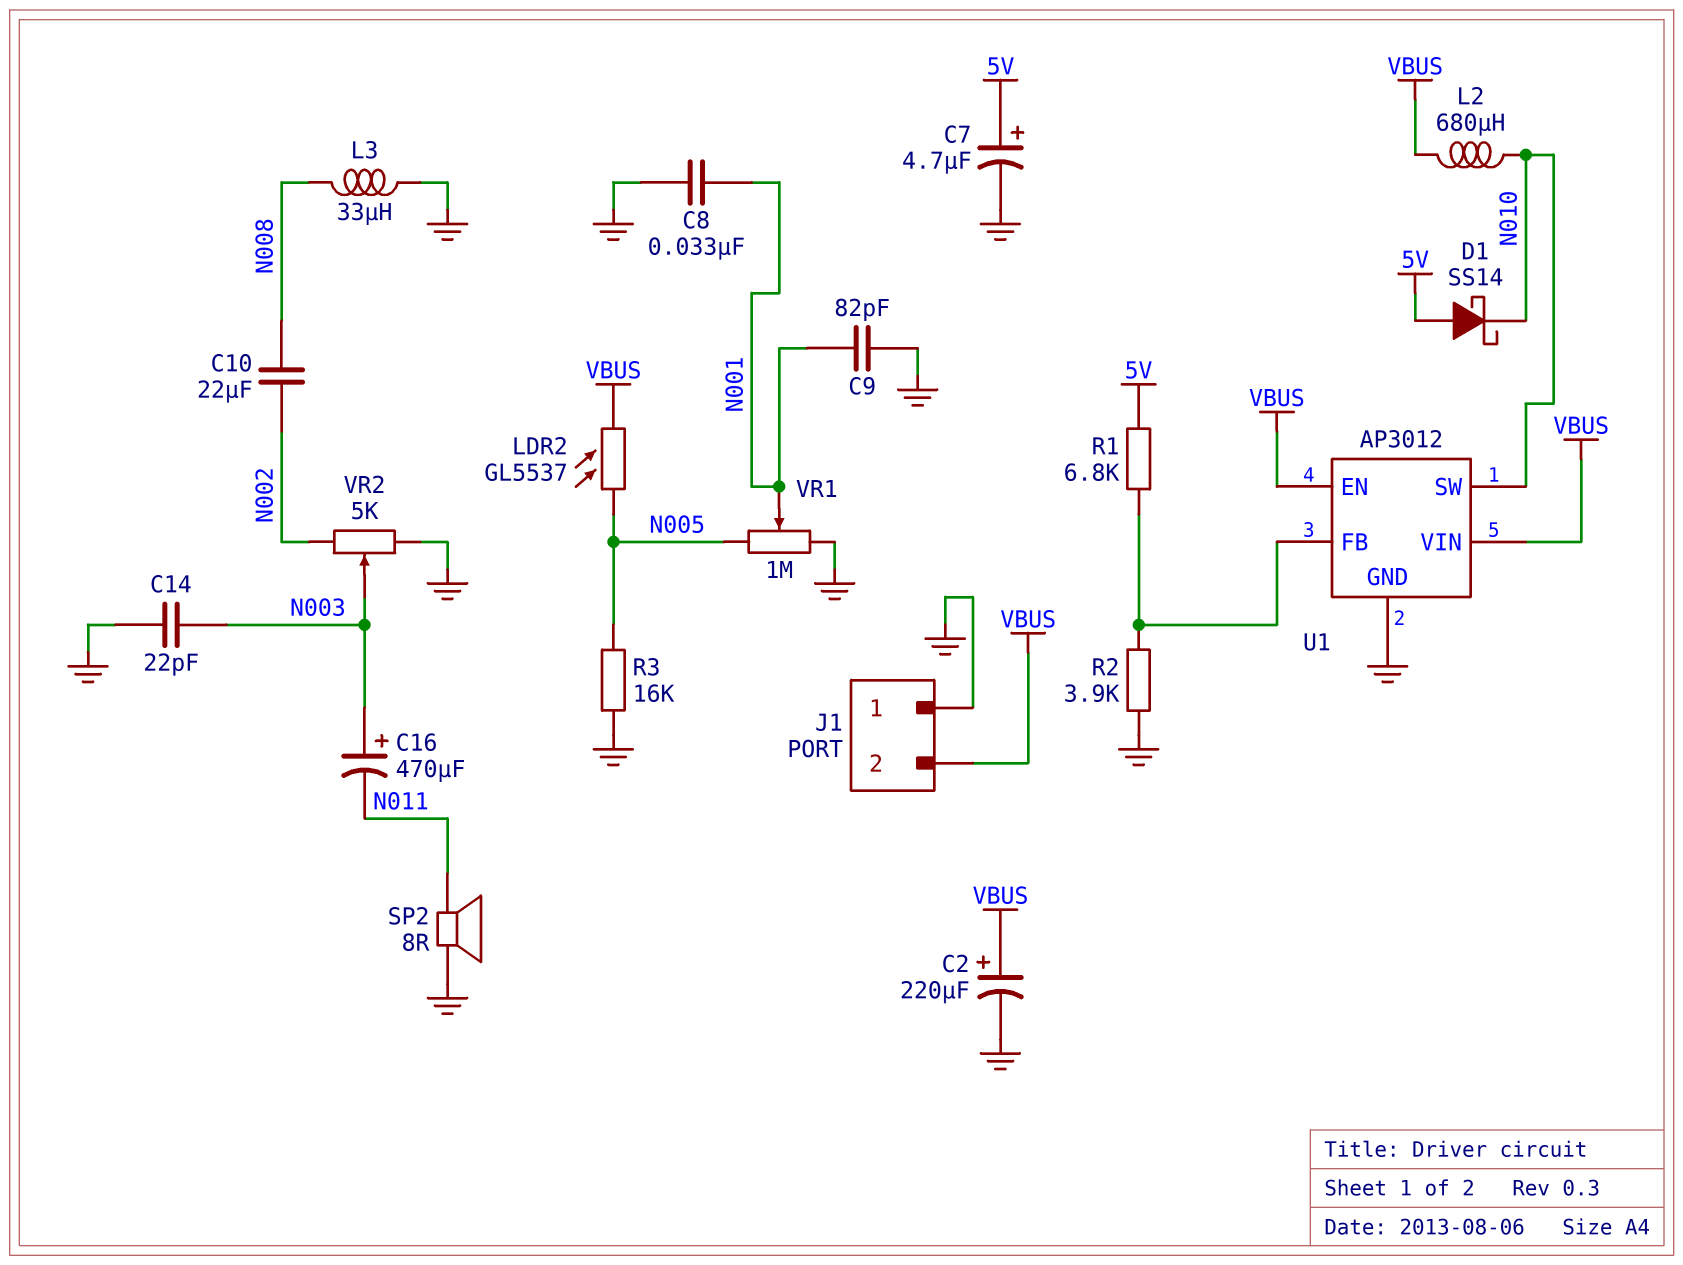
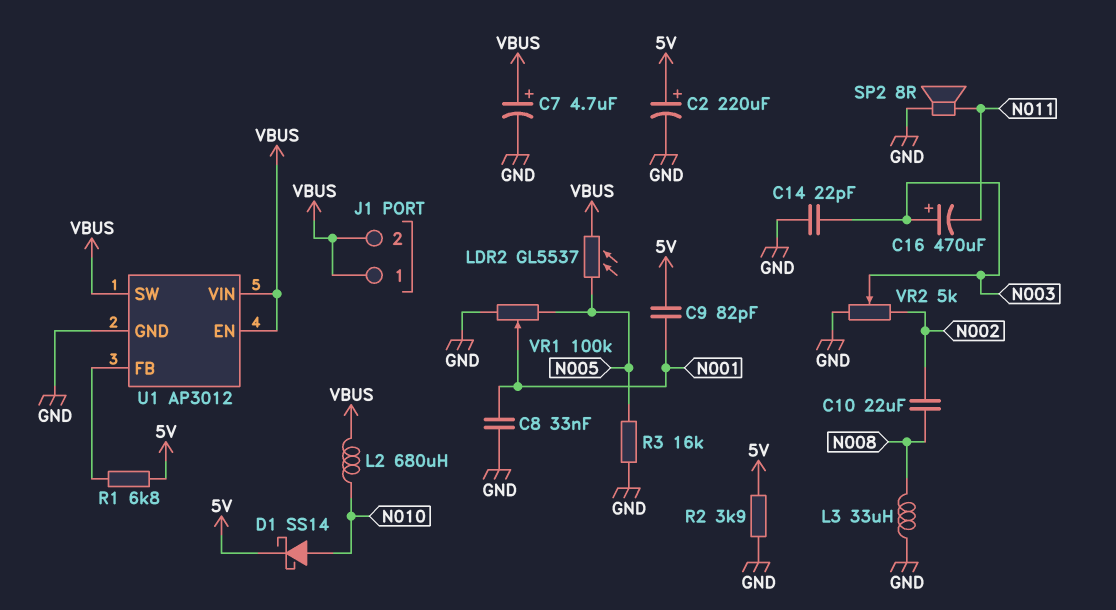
C2: 220uF (plus VBUS, minus GND) -> 220uF (plus 5V, minus GND)
C7: 4.7uF (plus 5V, minus GND) -> 4.7uF (plus VBUS, minus GND)
C9: 82pF (GND, N001) -> 82pF (5V, N001)
D1: schottky SS14 (A 5V, K N010) -> schottky SS14 (A N010, K 5V)
J1 pin 1: GND -> VBUS
R2: 3.9k (GND, U1/FB) -> 3.9k (5V, GND)
U1 pin SW: N010 -> VBUS
VR1: 1M (GND, N005, wiper N001) -> 100k (GND, N005, wiper N001)

